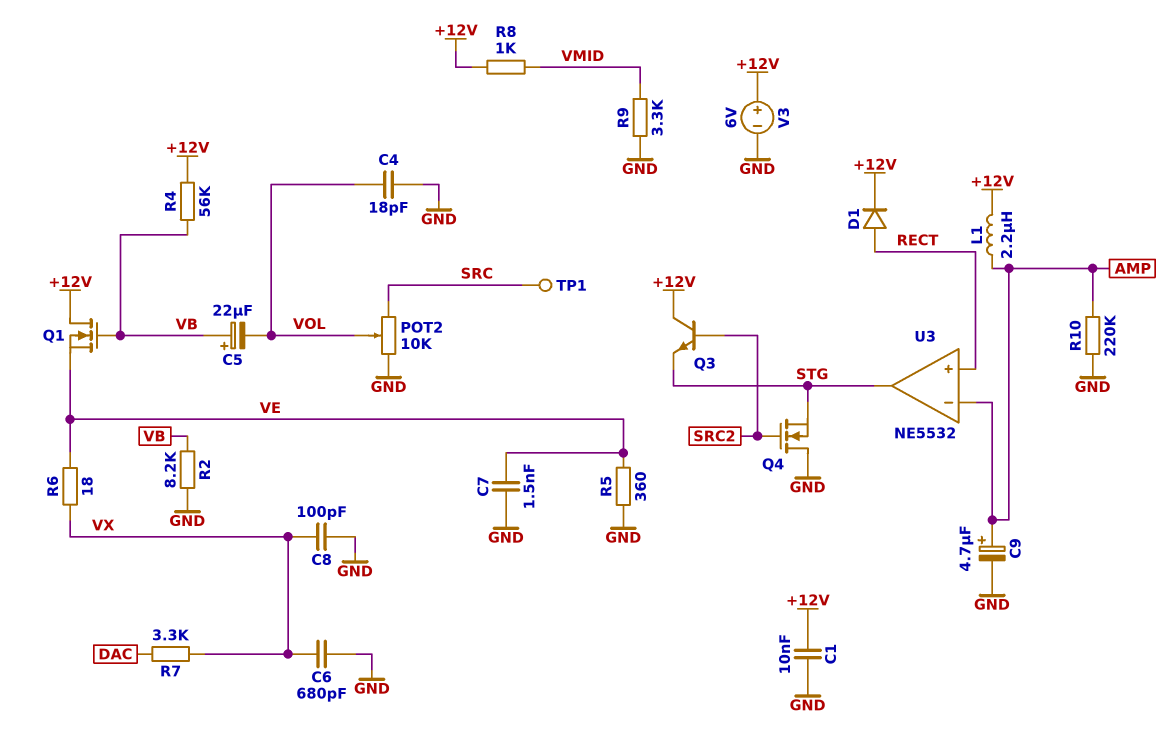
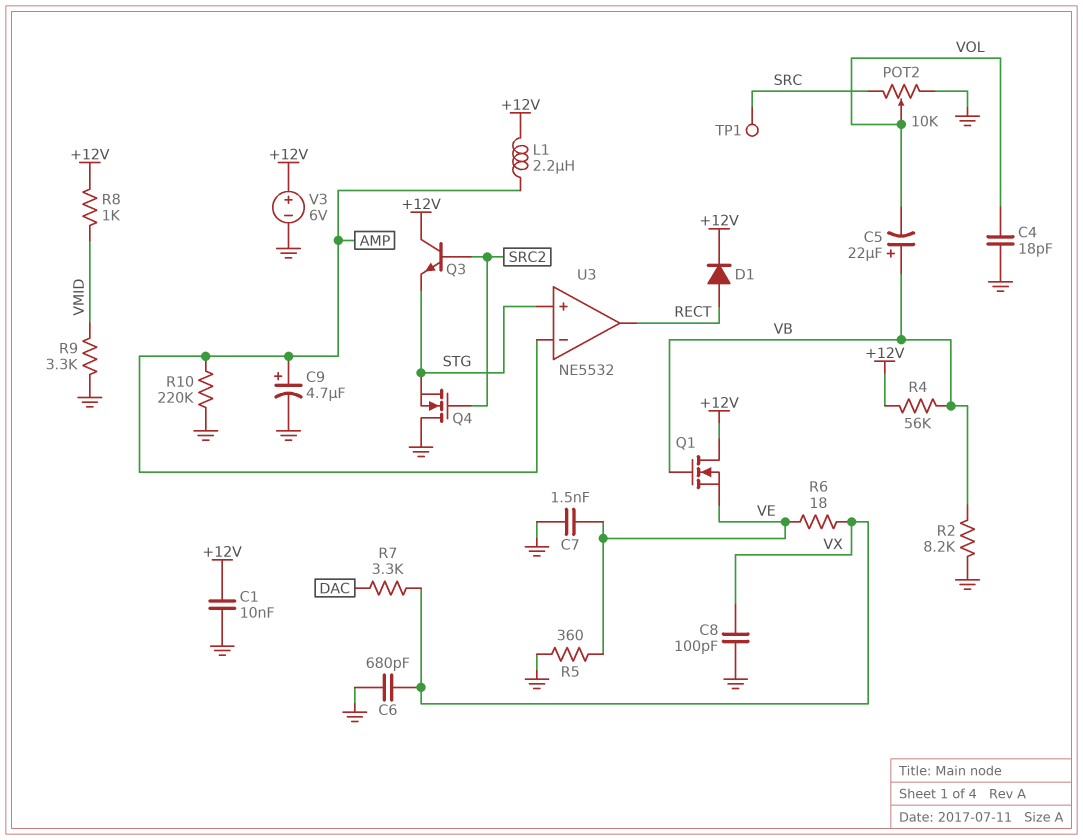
U3 pin in+: RECT -> STG
U3 pin out: STG -> RECT

